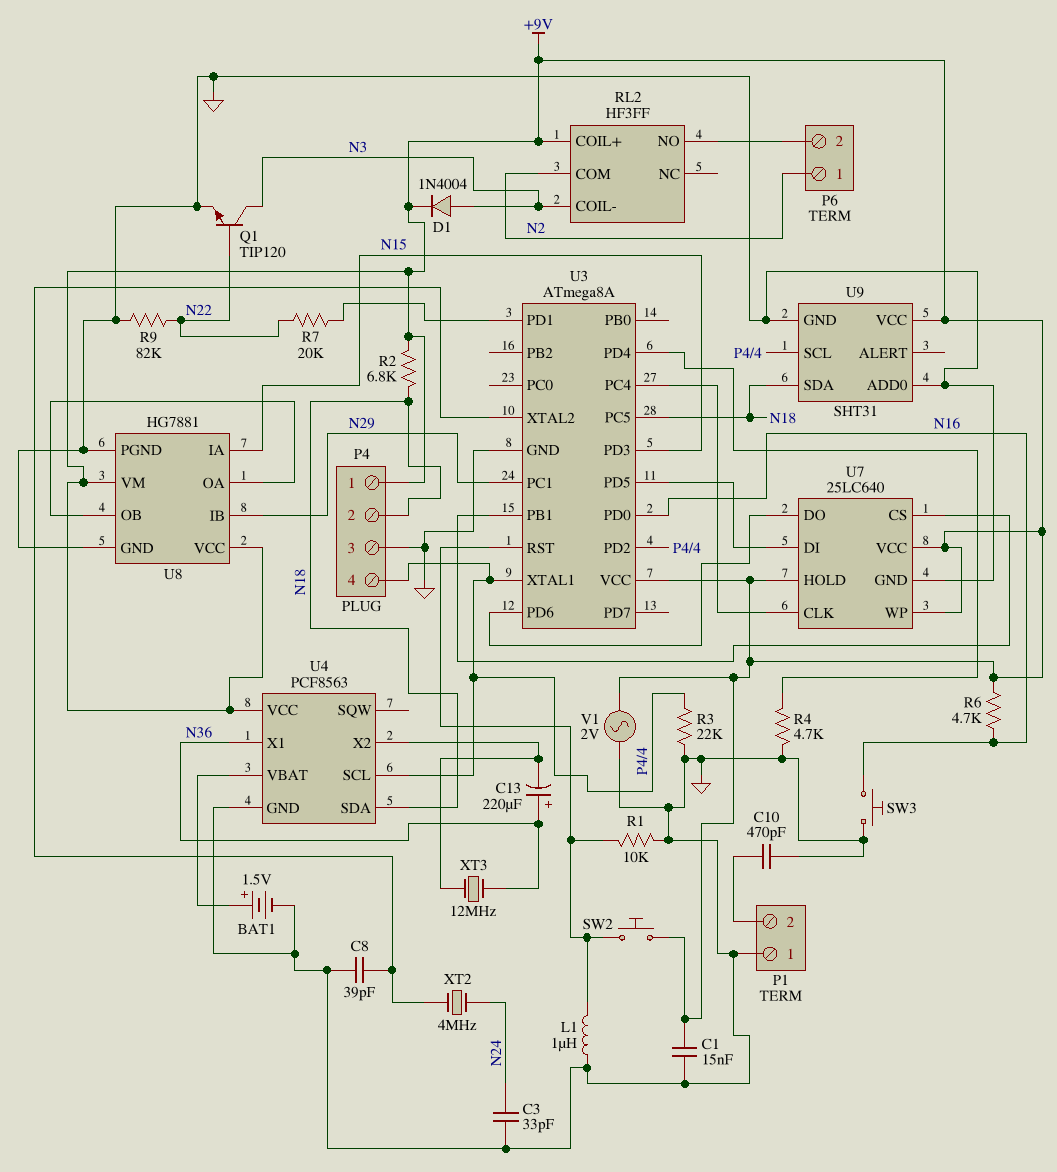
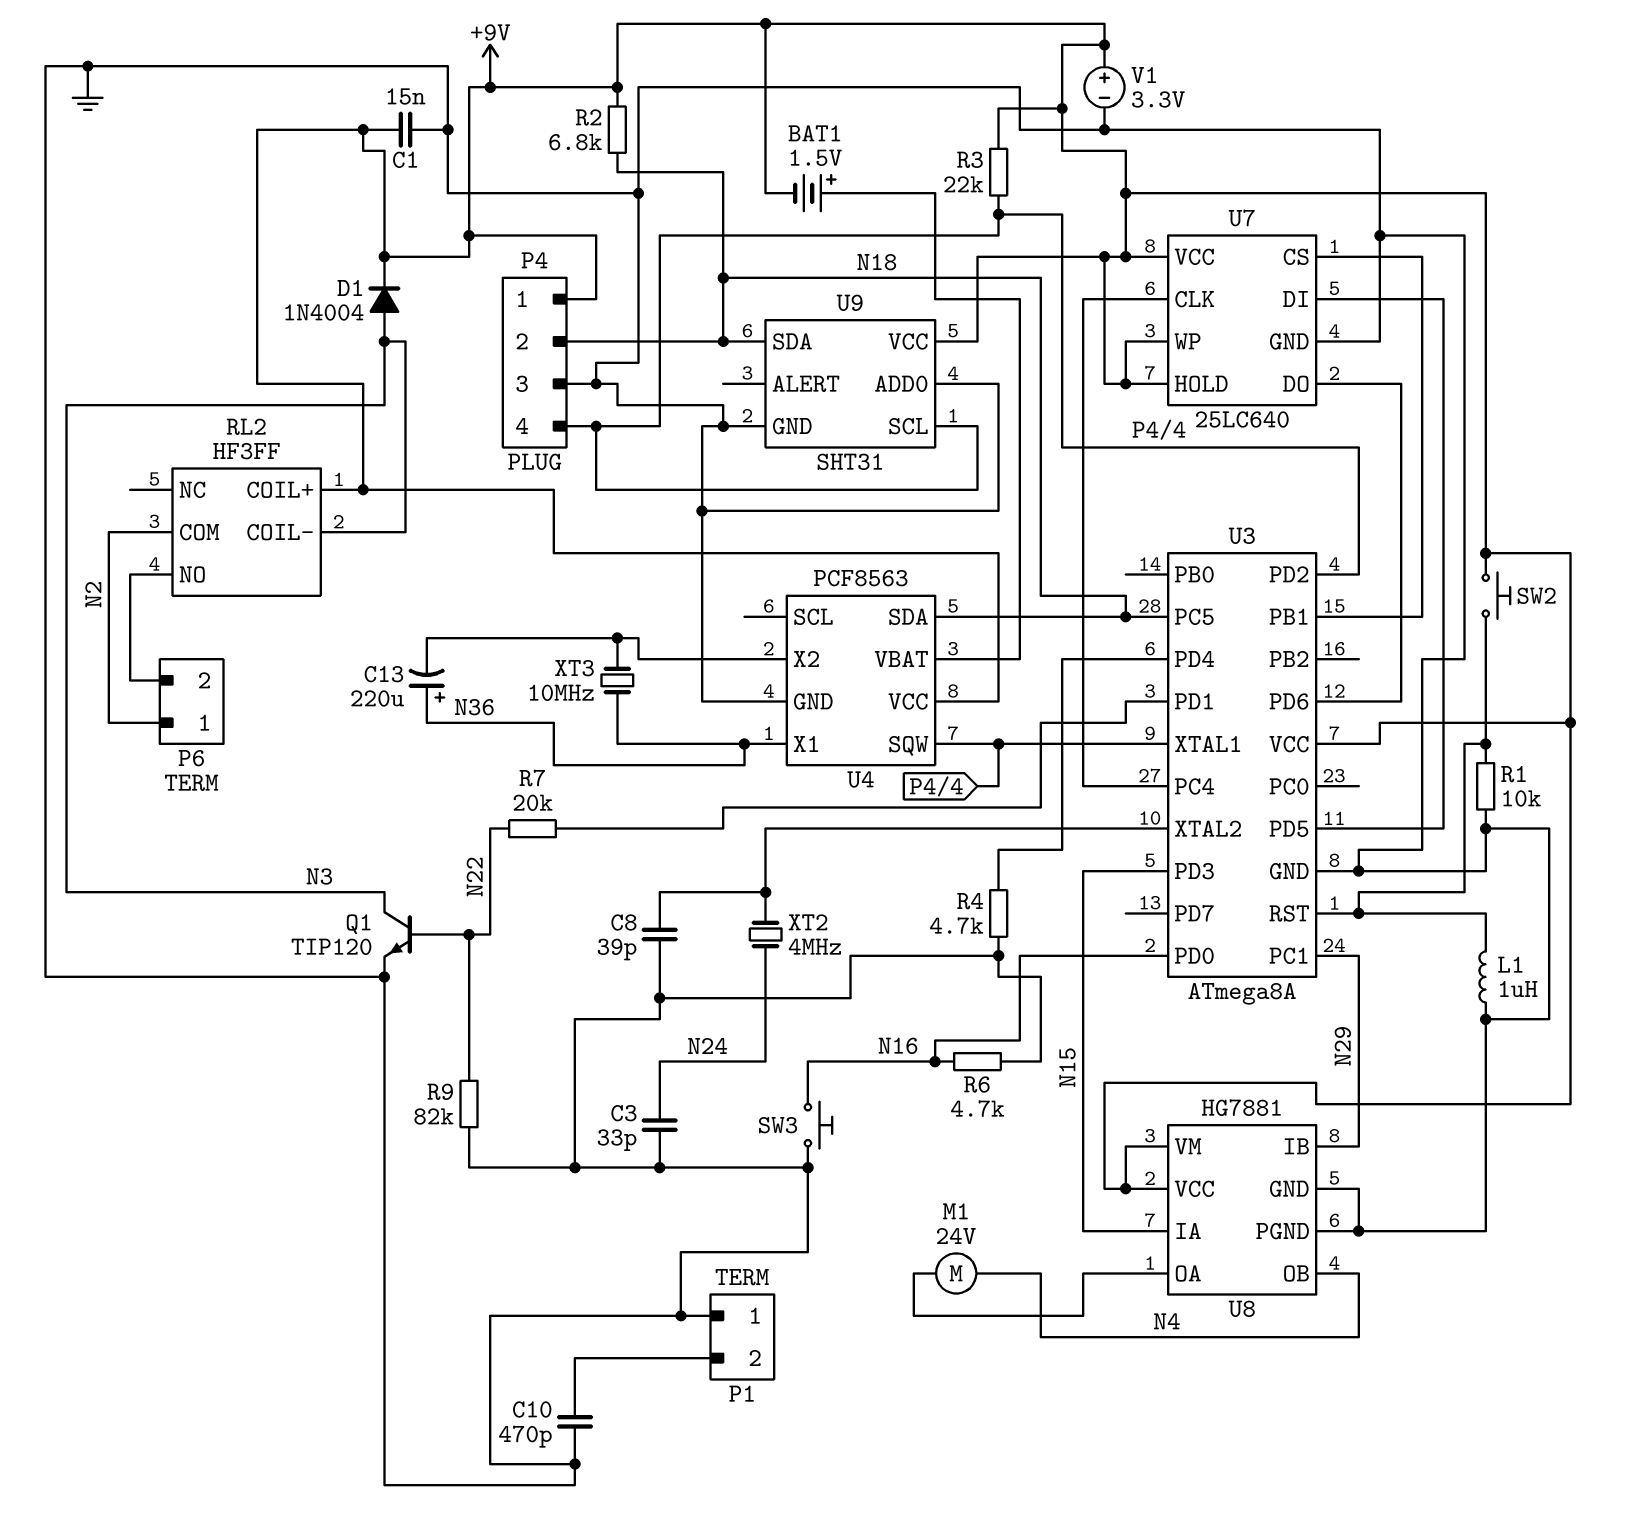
BAT1: 1.5V (plus U4/VBAT, minus GND) -> 1.5V (plus U4/VBAT, minus +9V)
M1: none -> motor 24V (N4, U8/OA)
R3: 22k (GND, P4/4) -> 22k (+9V, P4/4)
R6: 4.7k (+9V, N16) -> 4.7k (GND, N16)
U4 pin SCL: P4/4 -> none
U4 pin SQW: none -> P4/4
U8 pin OB: U8/OA -> N4
V1: AC 2V (+9V, GND) -> 3.3V (plus +9V, minus GND)
XT3: 12MHz (N36, U4/X2) -> 10MHz (N36, U4/X2)

